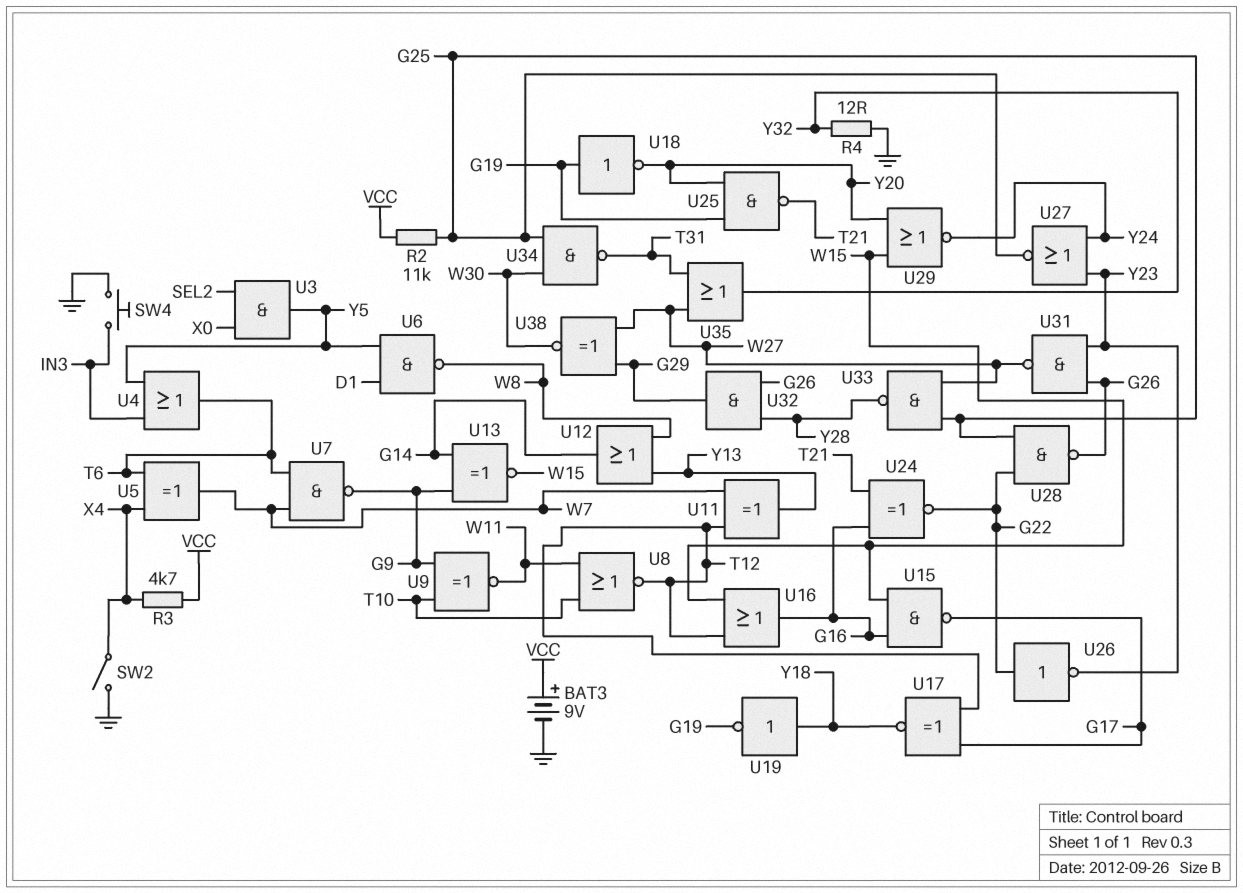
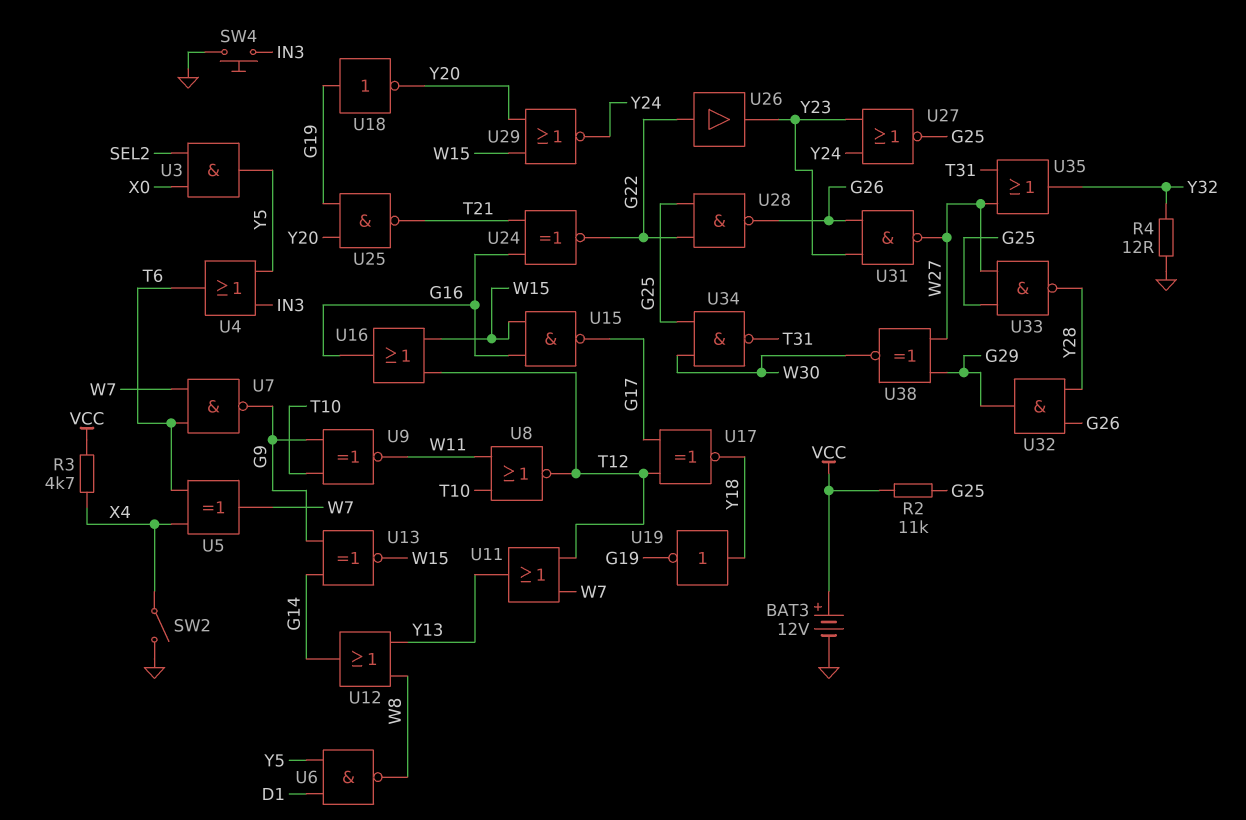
BAT3: 9V (plus VCC, minus GND) -> 12V (plus VCC, minus GND)
U11: XOR (in T12, in W7, out Y13) -> OR (in T12, in W7, out Y13)
U26: NOT (in G22, out Y23) -> buffer (in G22, out Y23)

